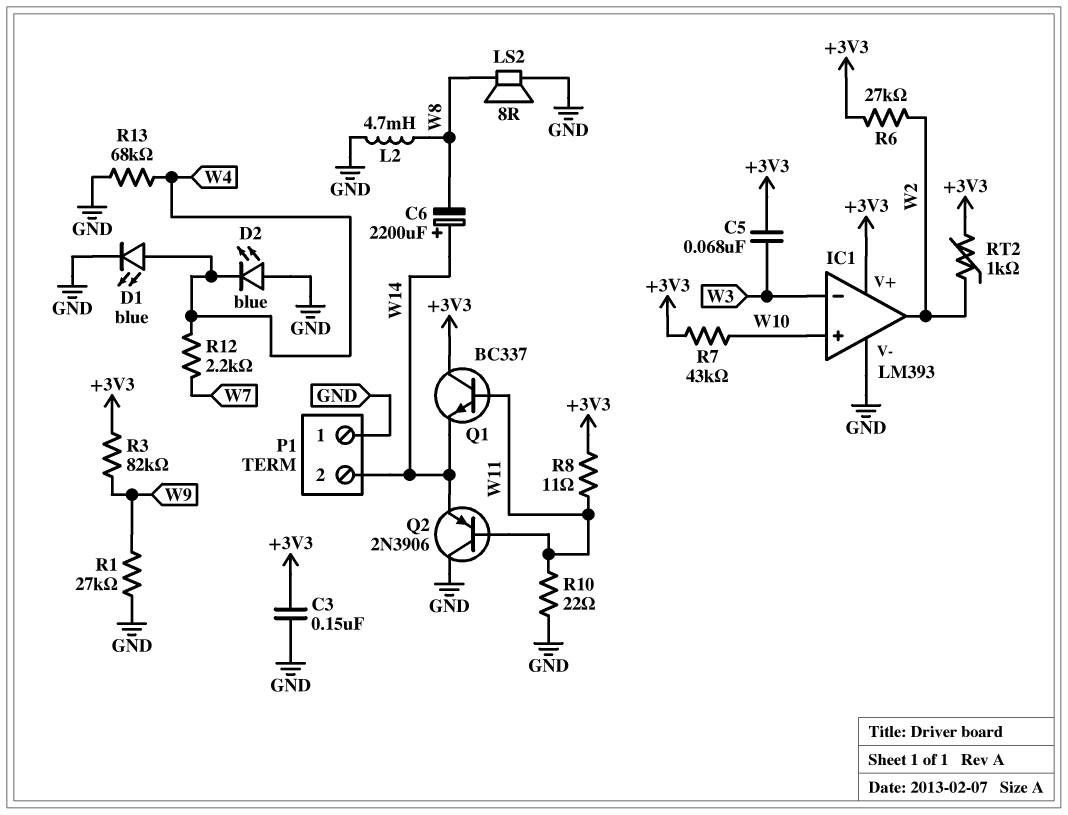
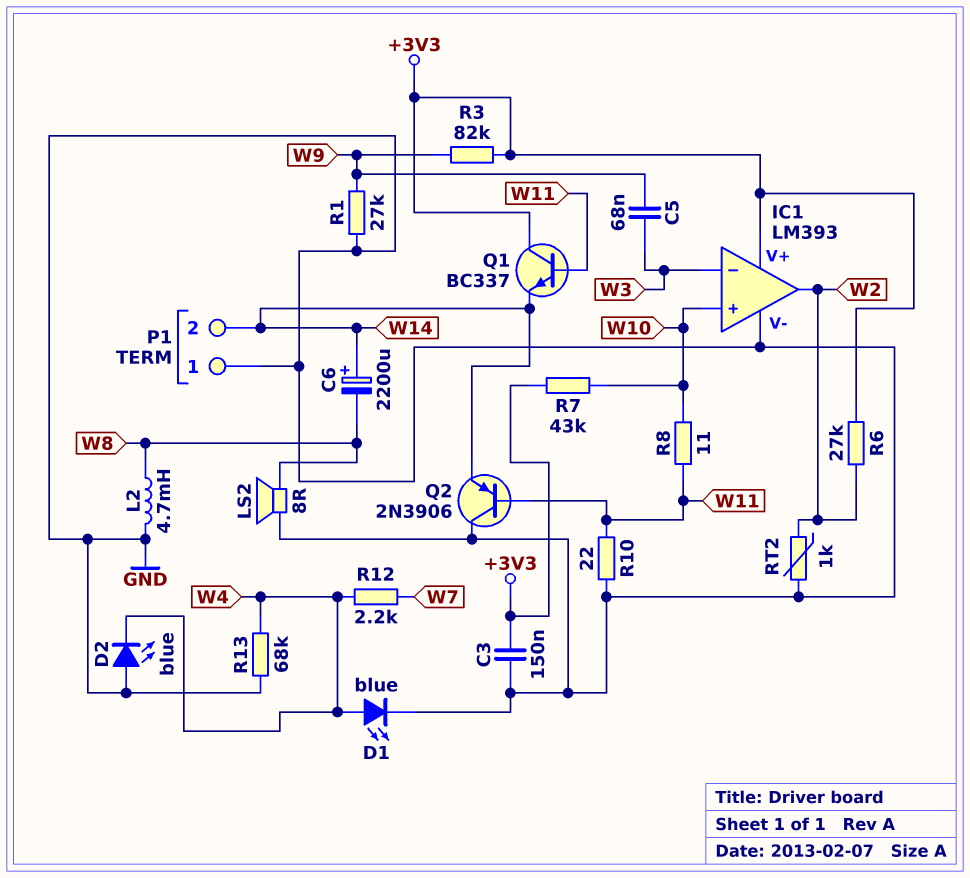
C5: 68nF (+3V3, W3) -> 68nF (W3, W9)
R8: 11 (+3V3, W11) -> 11 (W10, W11)
RT2: 1k (+3V3, W2) -> 1k (GND, W2)

